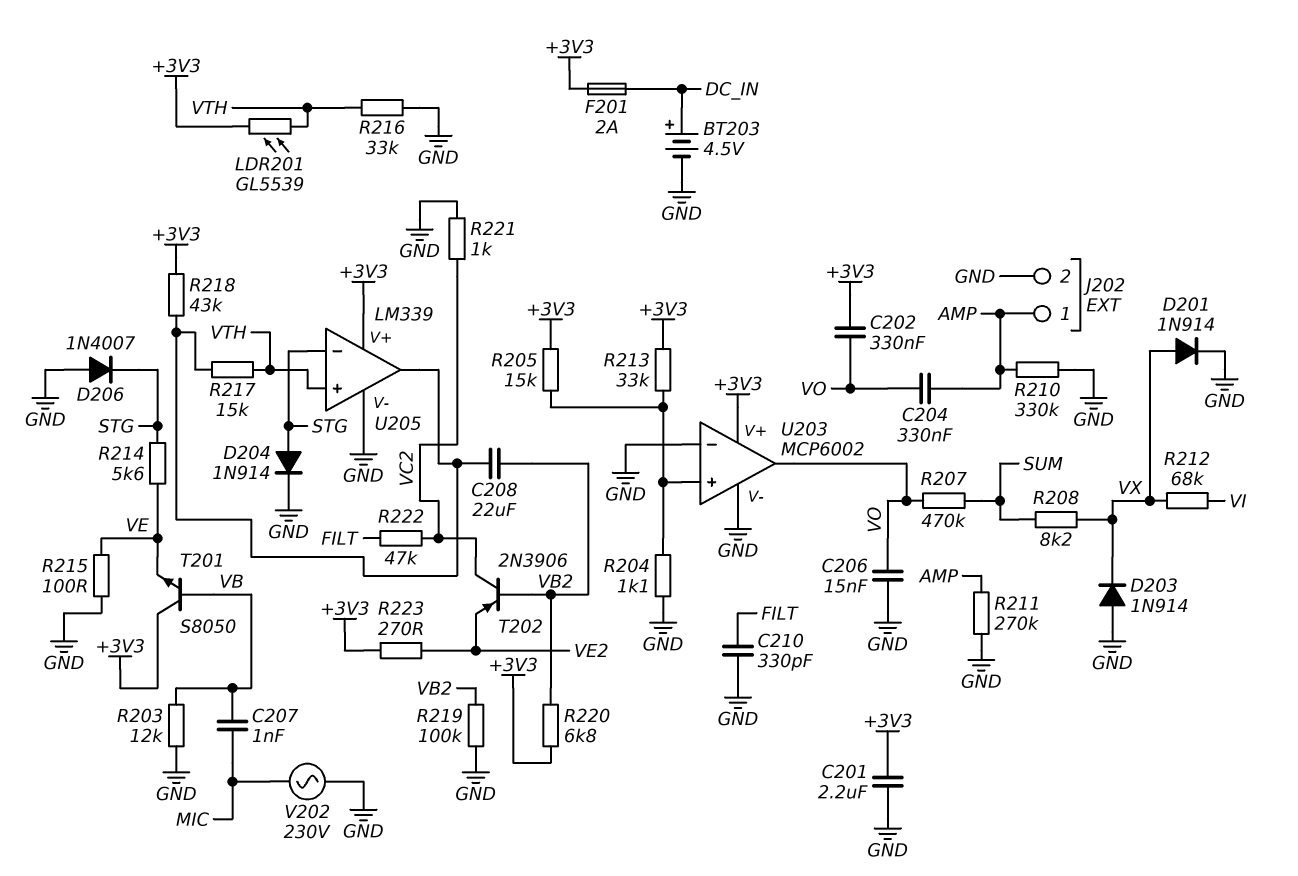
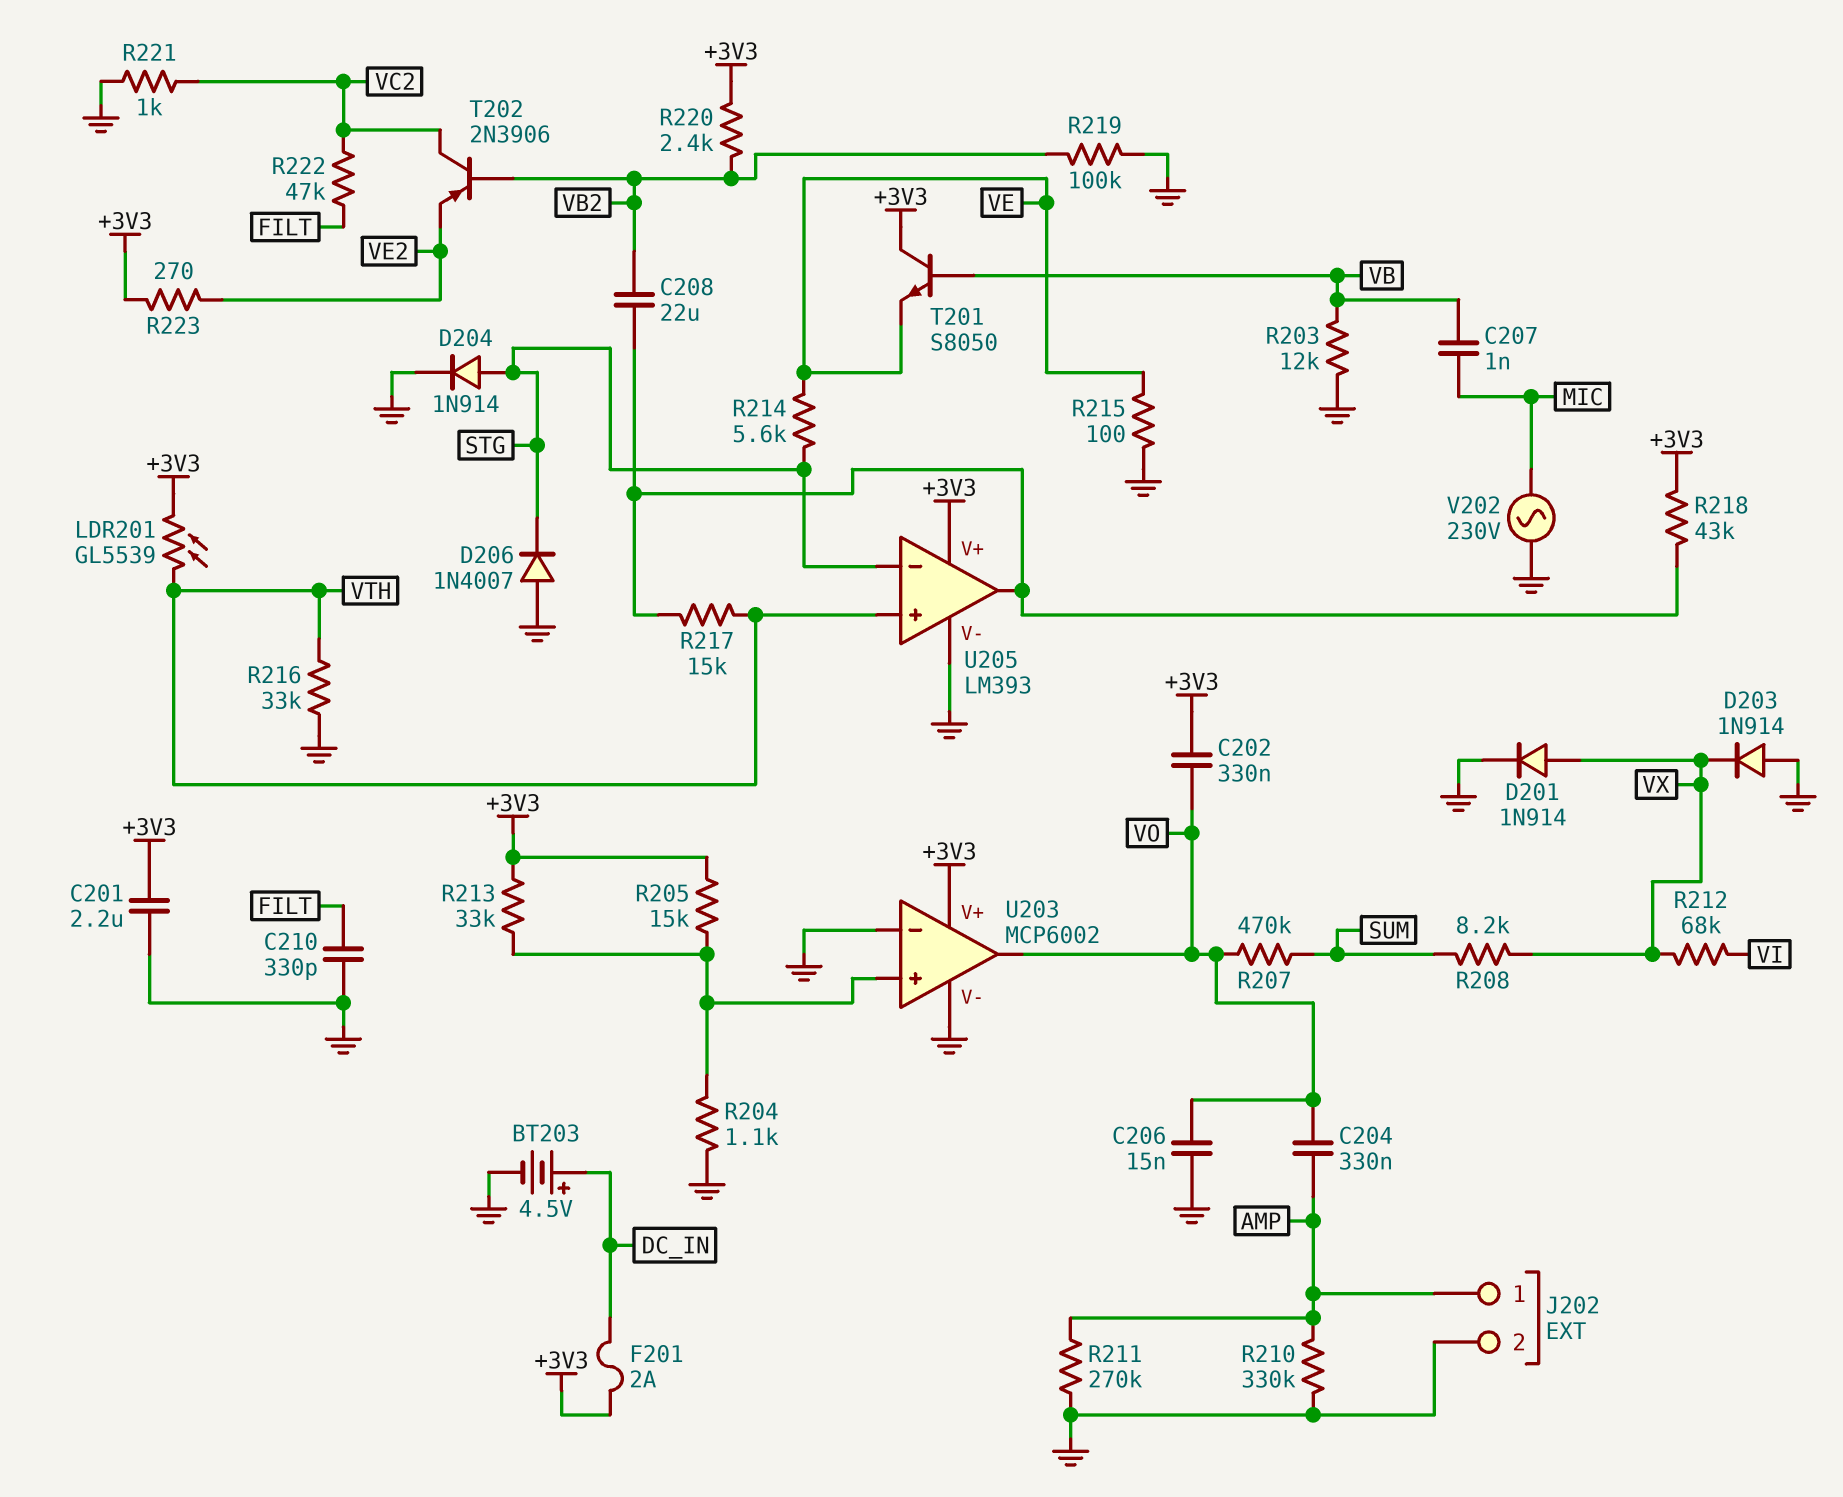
R220: 6.8k (+3V3, VB2) -> 2.4k (+3V3, VB2)
U205: LM339 -> LM393

